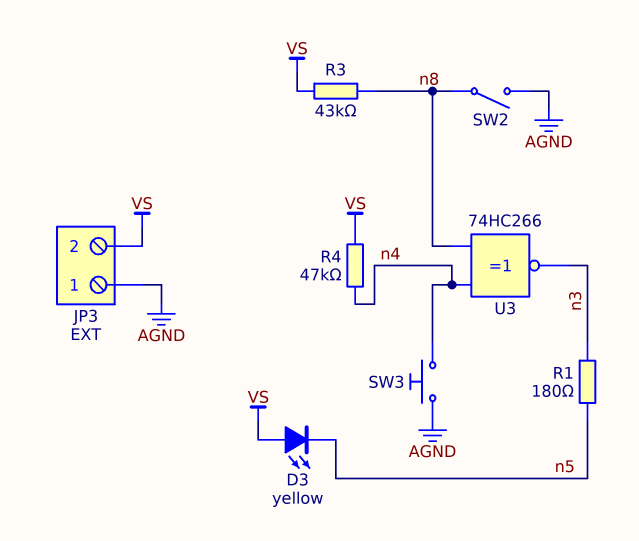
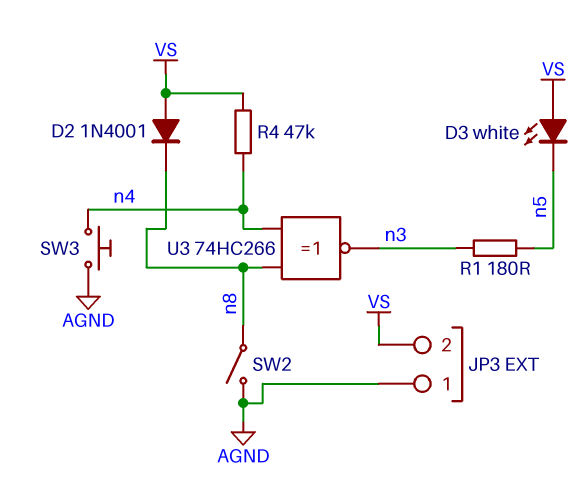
D2: none -> diode 1N4001 (A VS, K n8)
D3: LED yellow (A VS, K n5) -> LED white (A VS, K n5)
R3: 43k (VS, n8) -> none

